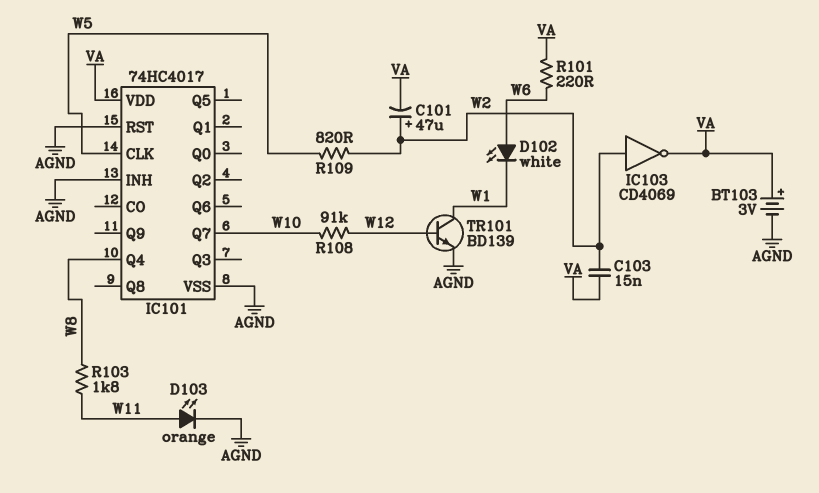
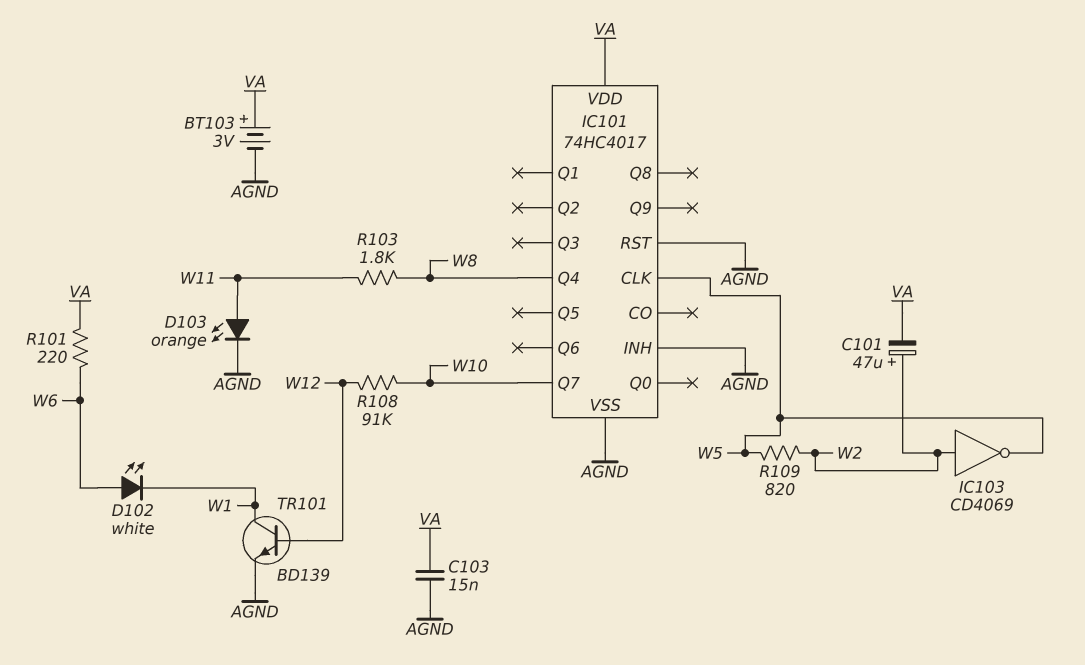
C103: 15nF (VA, W2) -> 15nF (AGND, VA)
IC103: NOT CD4069 (in W2, out VA) -> NOT CD4069 (in W2, out W5)

